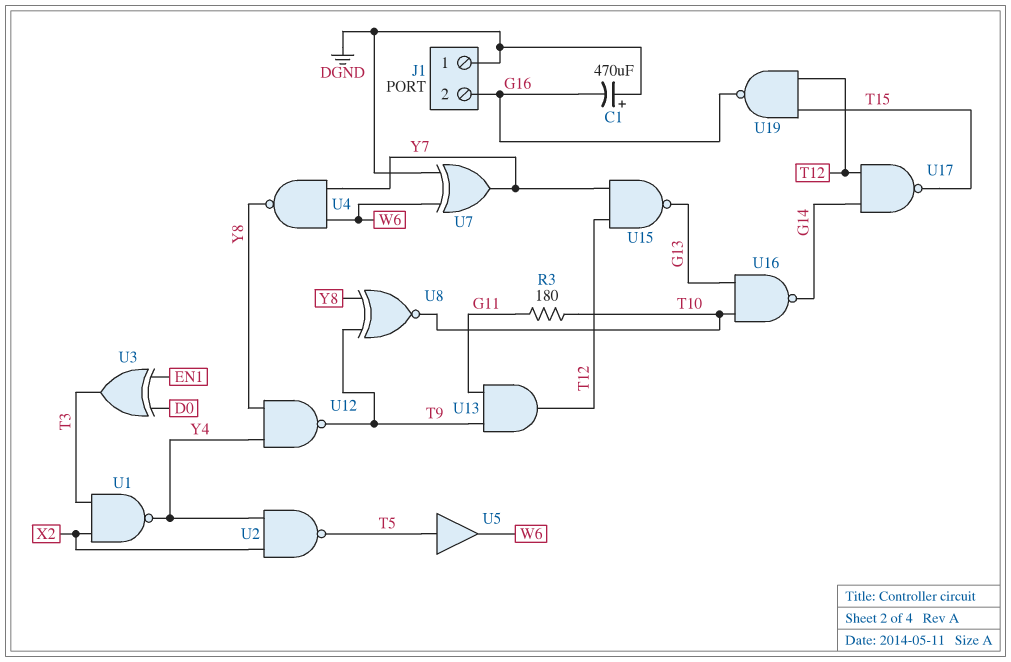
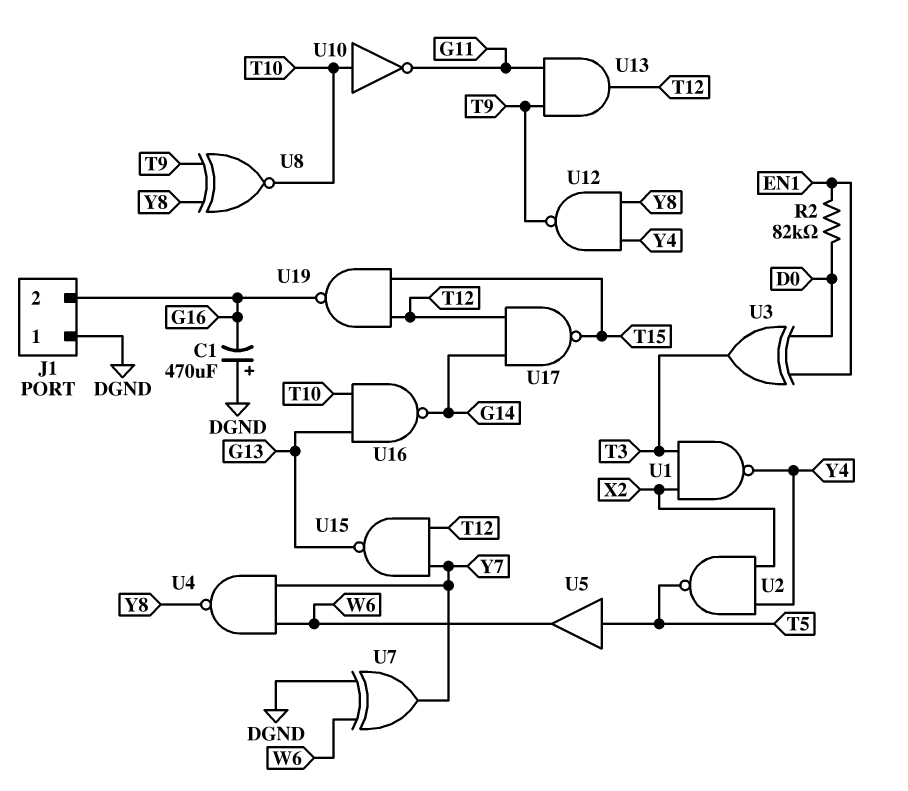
R2: none -> 82k (D0, EN1)
R3: 180 (G11, T10) -> none
U10: none -> NOT (in T10, out G11)

